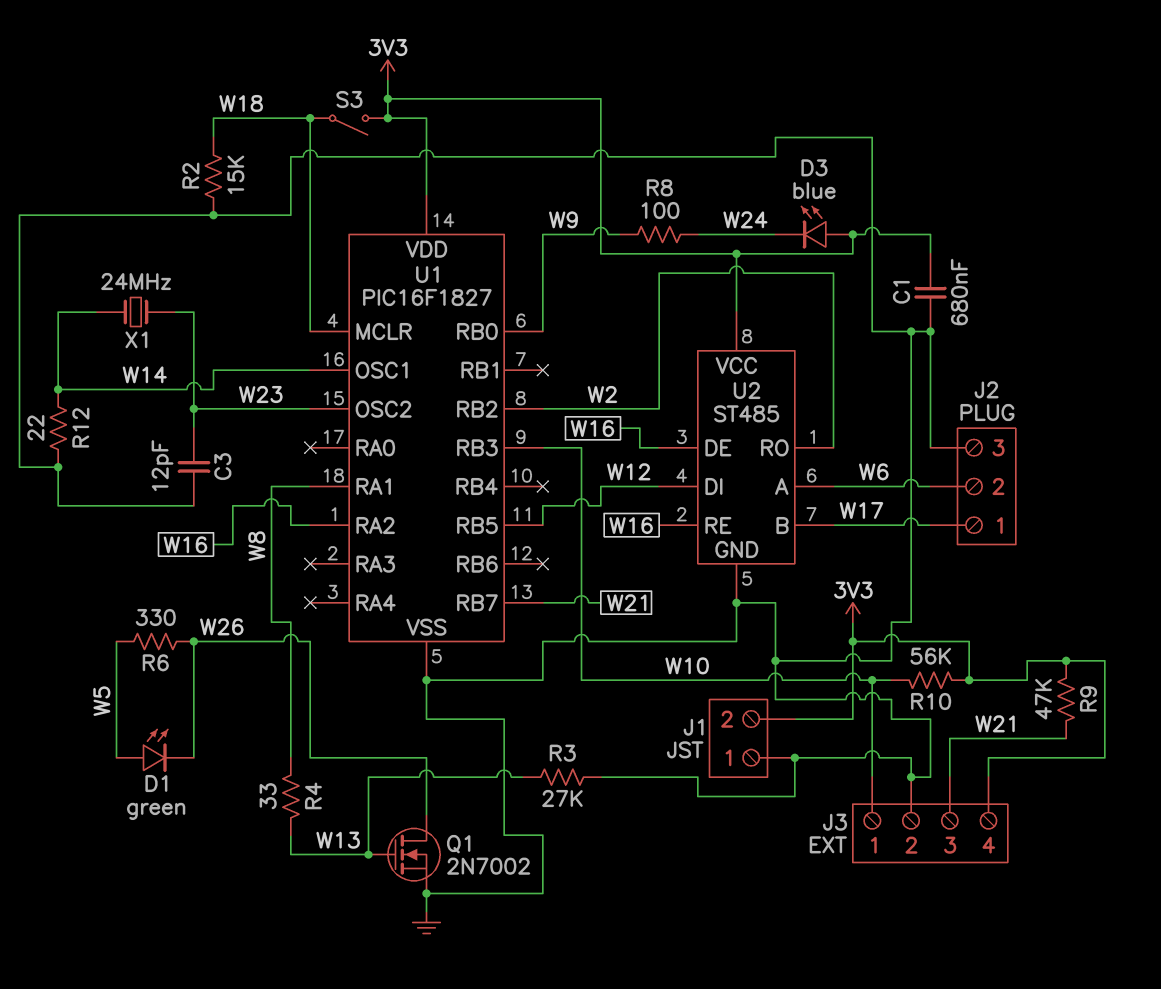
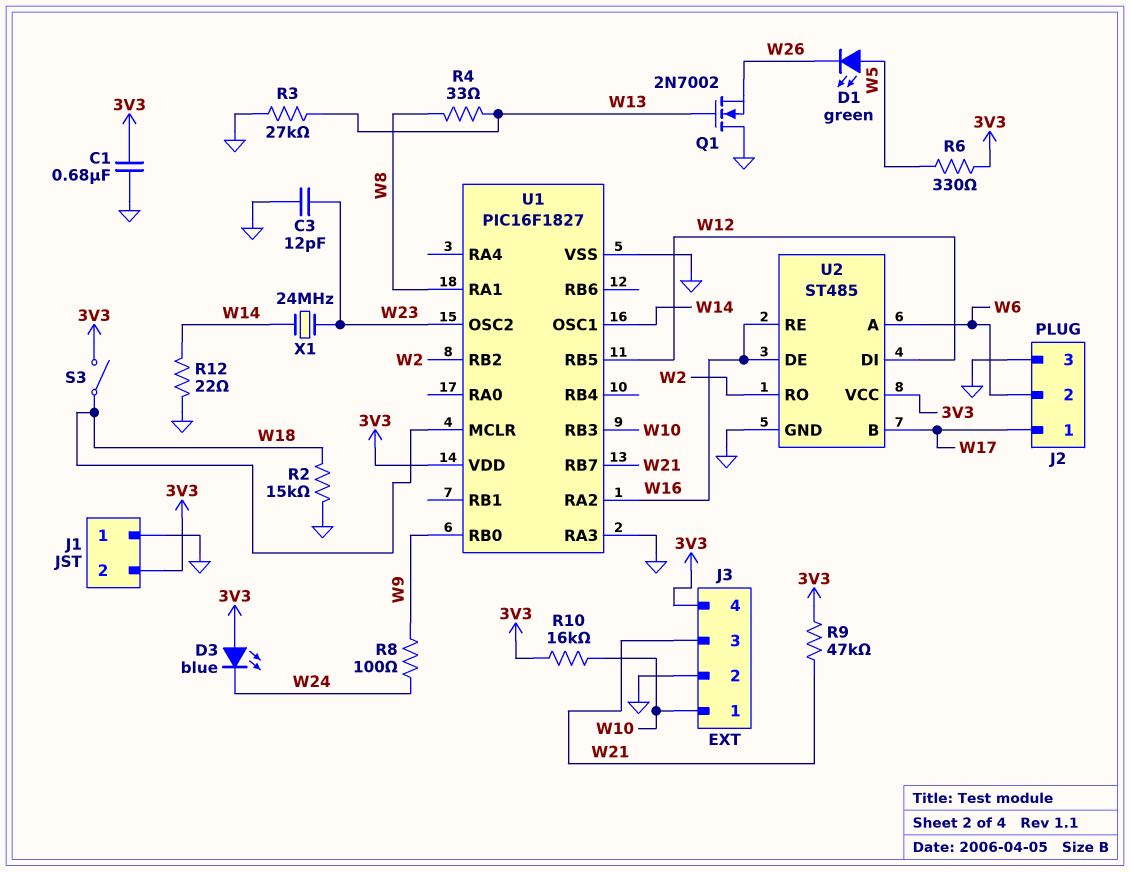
Q1: NMOS 2N7002 (G W13, D W26, S GND) -> NMOS 2N7002 (G W13, D GND, S W26)
R6: 330 (W5, W26) -> 330 (3V3, W5)
R10: 56k (3V3, W10) -> 16k (3V3, W10)
U1 pin RA3: none -> GND

